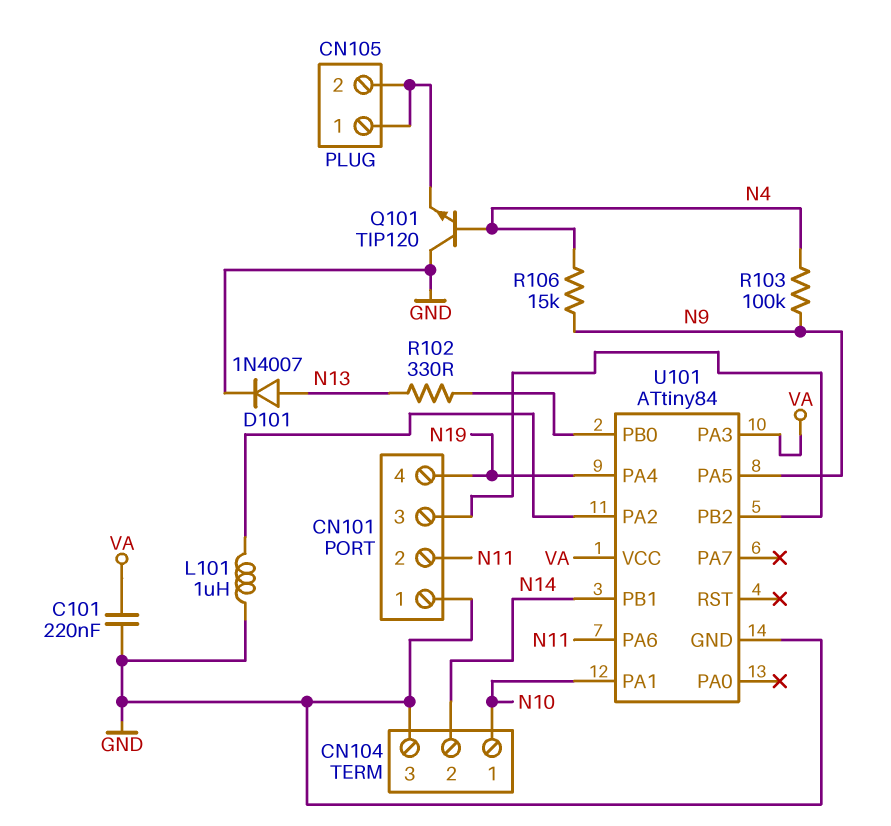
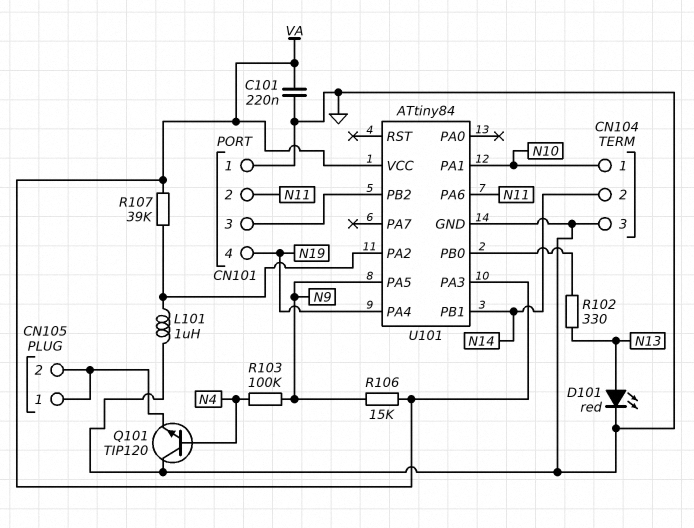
D101: diode 1N4007 (A N13, K GND) -> LED red (A N13, K GND)
R106: 15k (N4, N9) -> 15k (N9, VA)
R107: none -> 39k (U101/PA2, VA)

